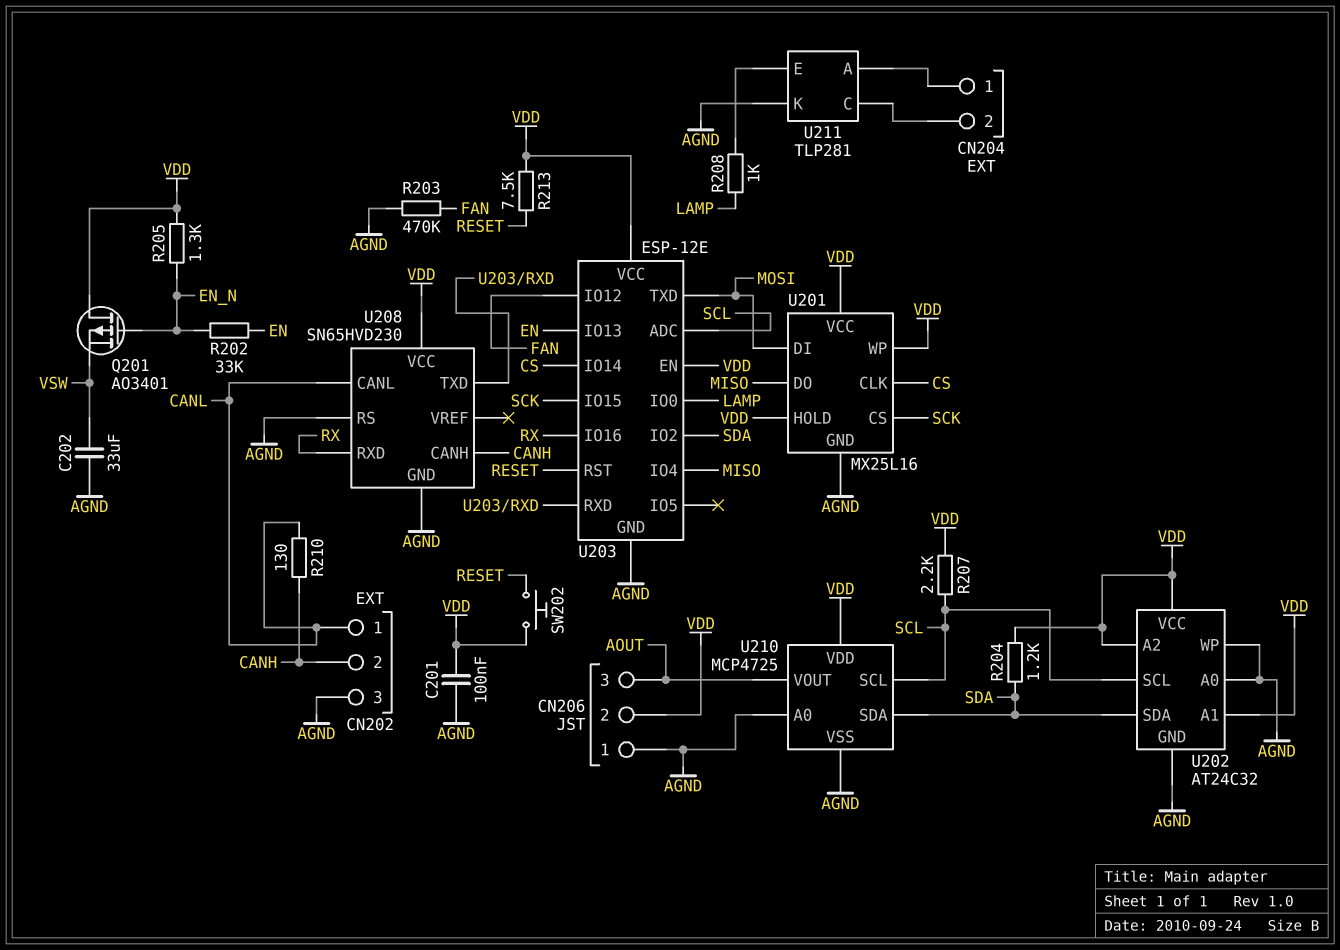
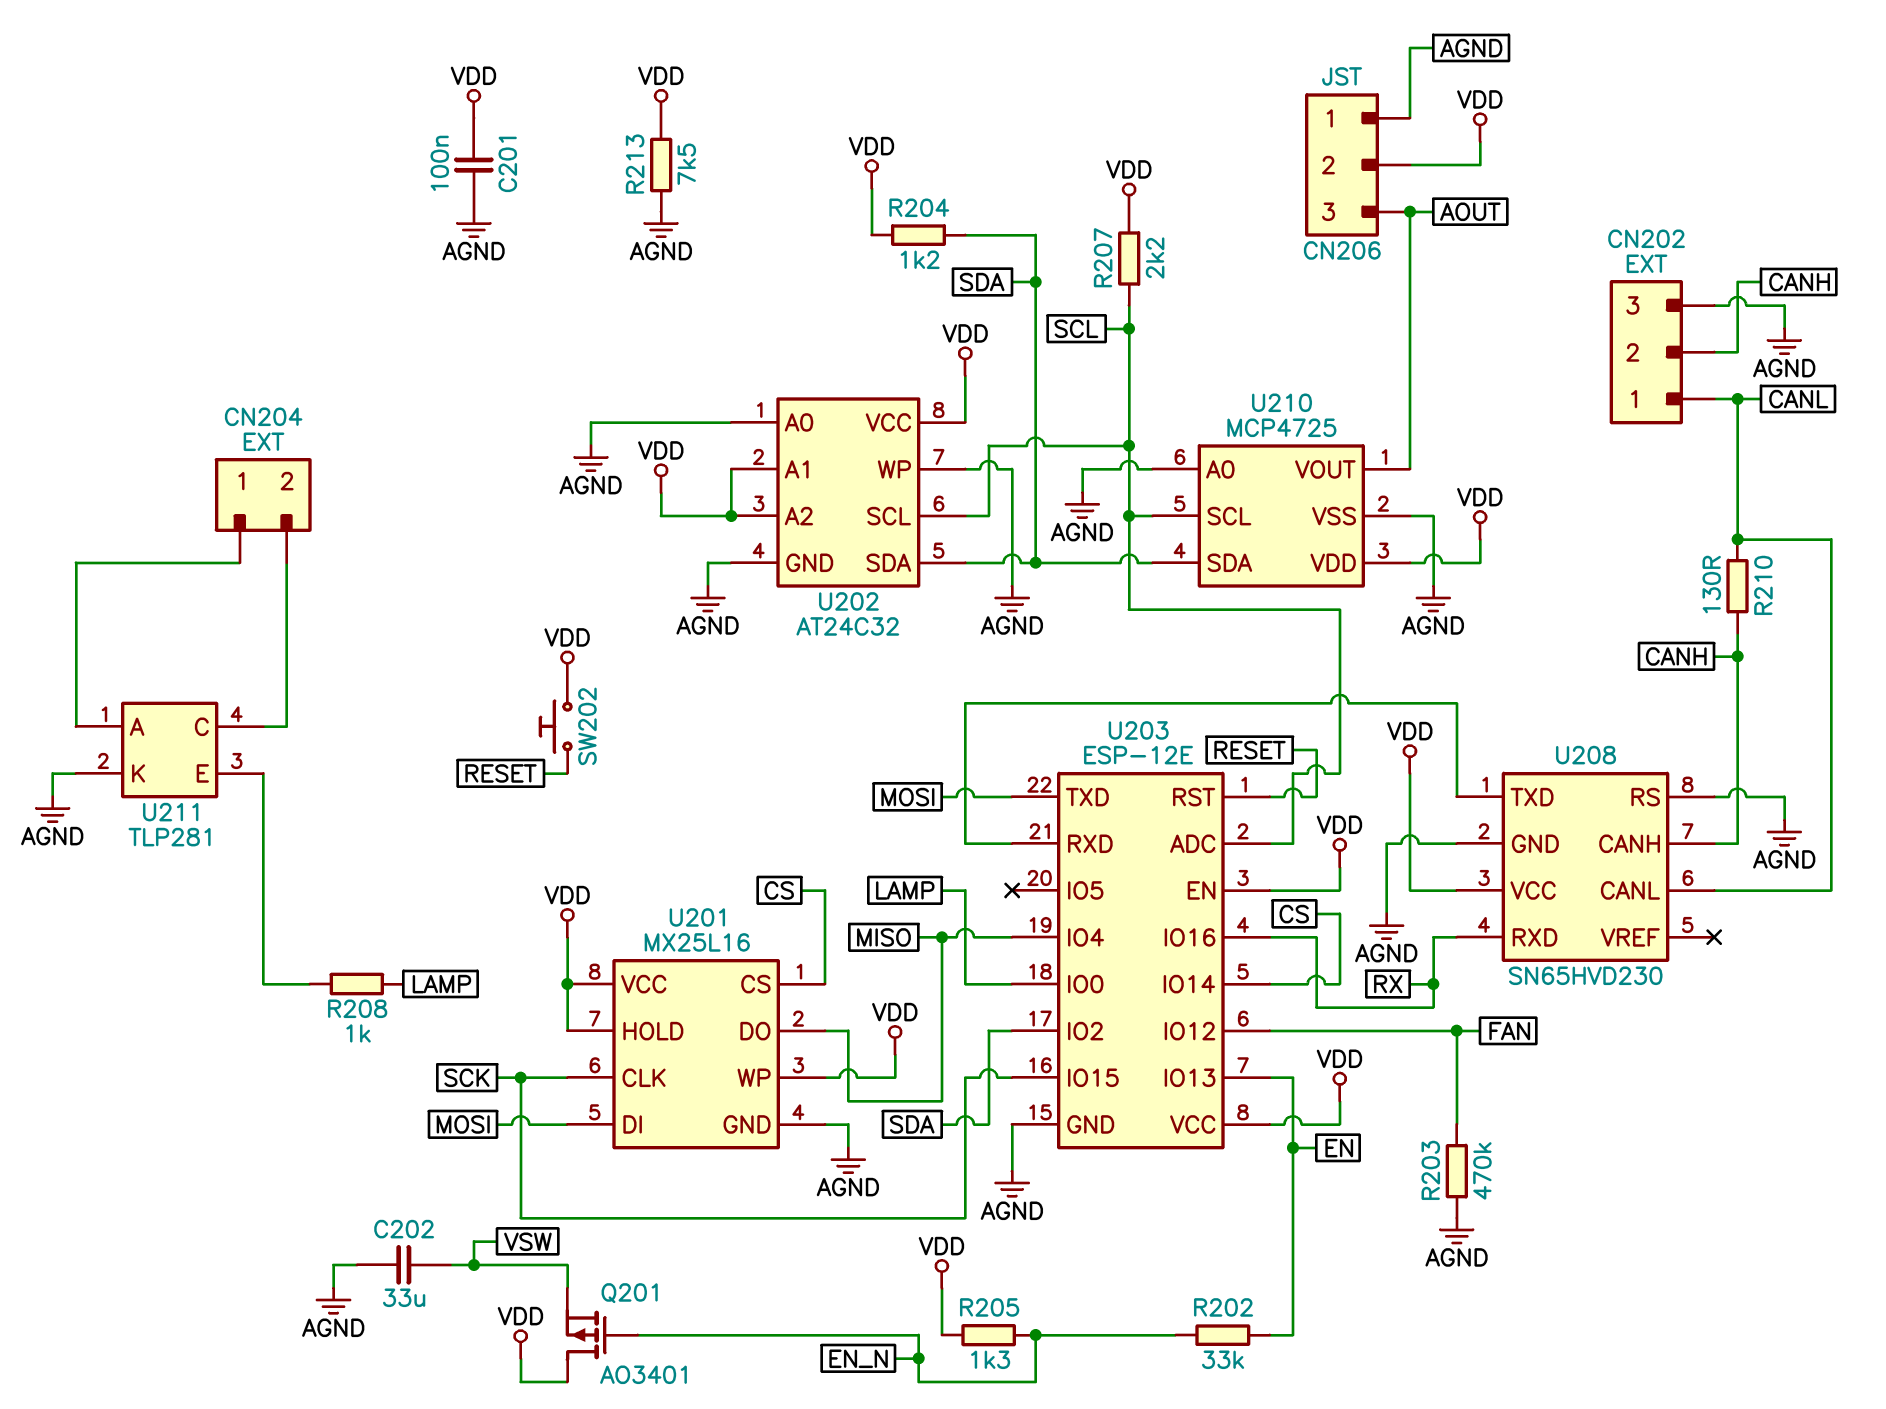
R213: 7.5k (RESET, VDD) -> 7.5k (AGND, VDD)
U201 pin CLK: CS -> SCK
U201 pin CS: SCK -> CS

